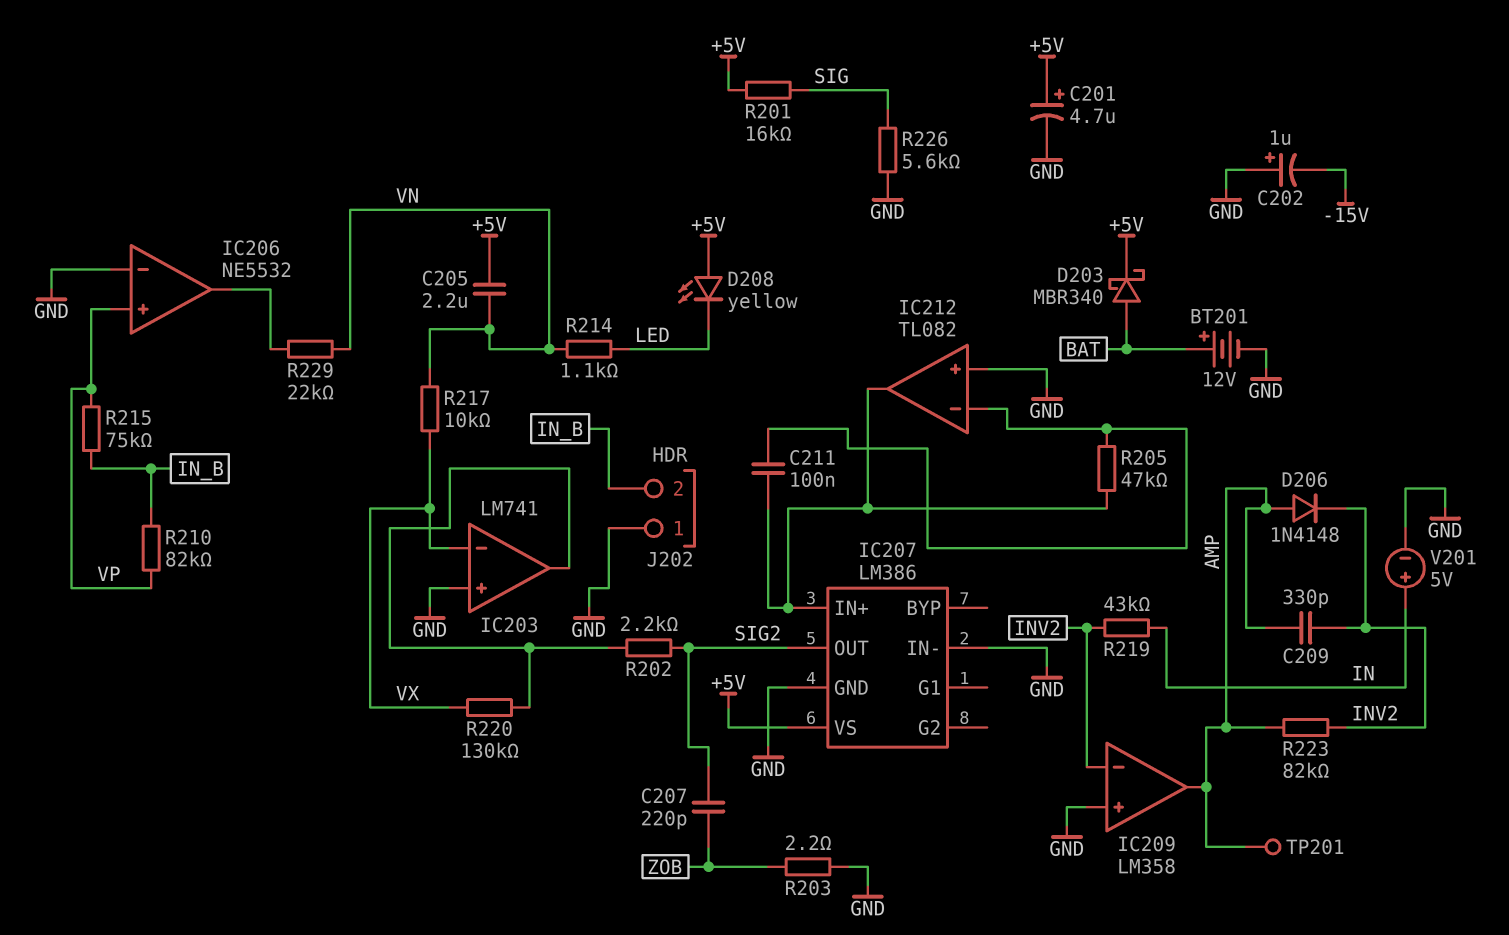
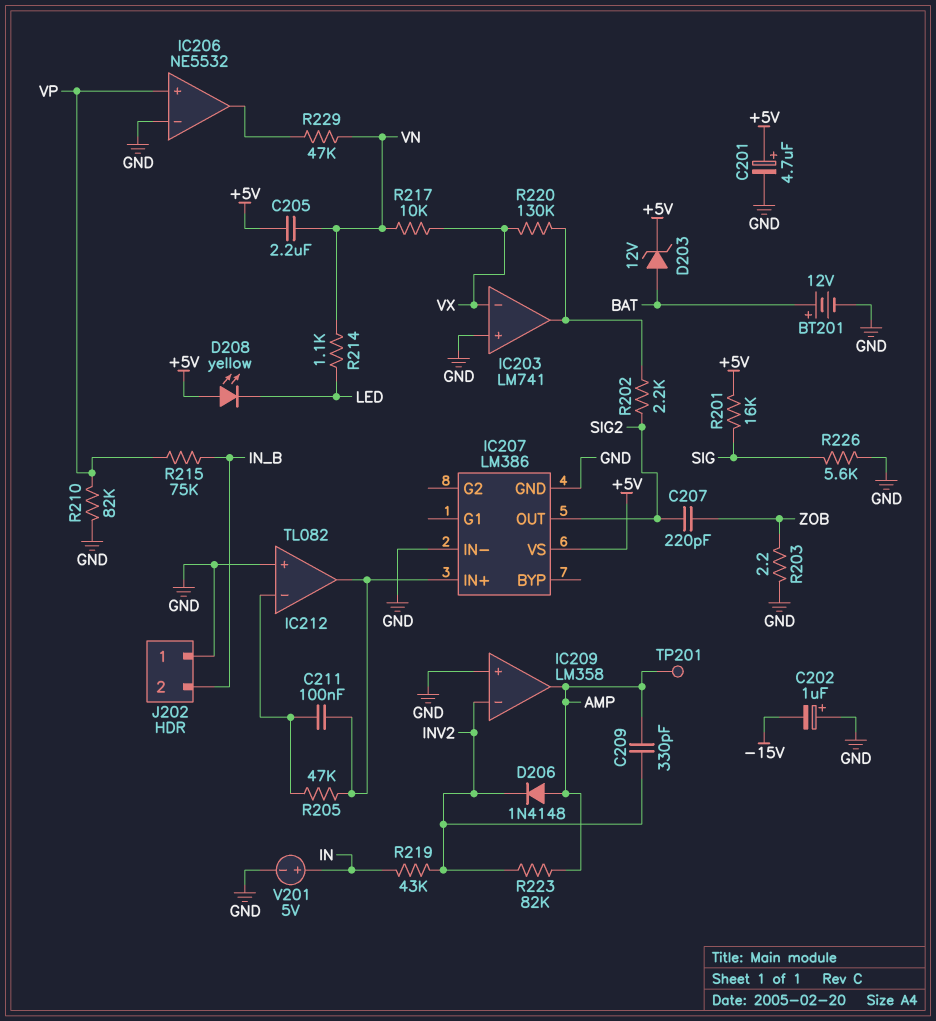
D203: schottky MBR340 (A BAT, K +5V) -> zener 12V (A BAT, K +5V)
R210: 82k (IN_B, VP) -> 82k (GND, VP)
R229: 22k (IC206/out, VN) -> 47k (IC206/out, VN)

